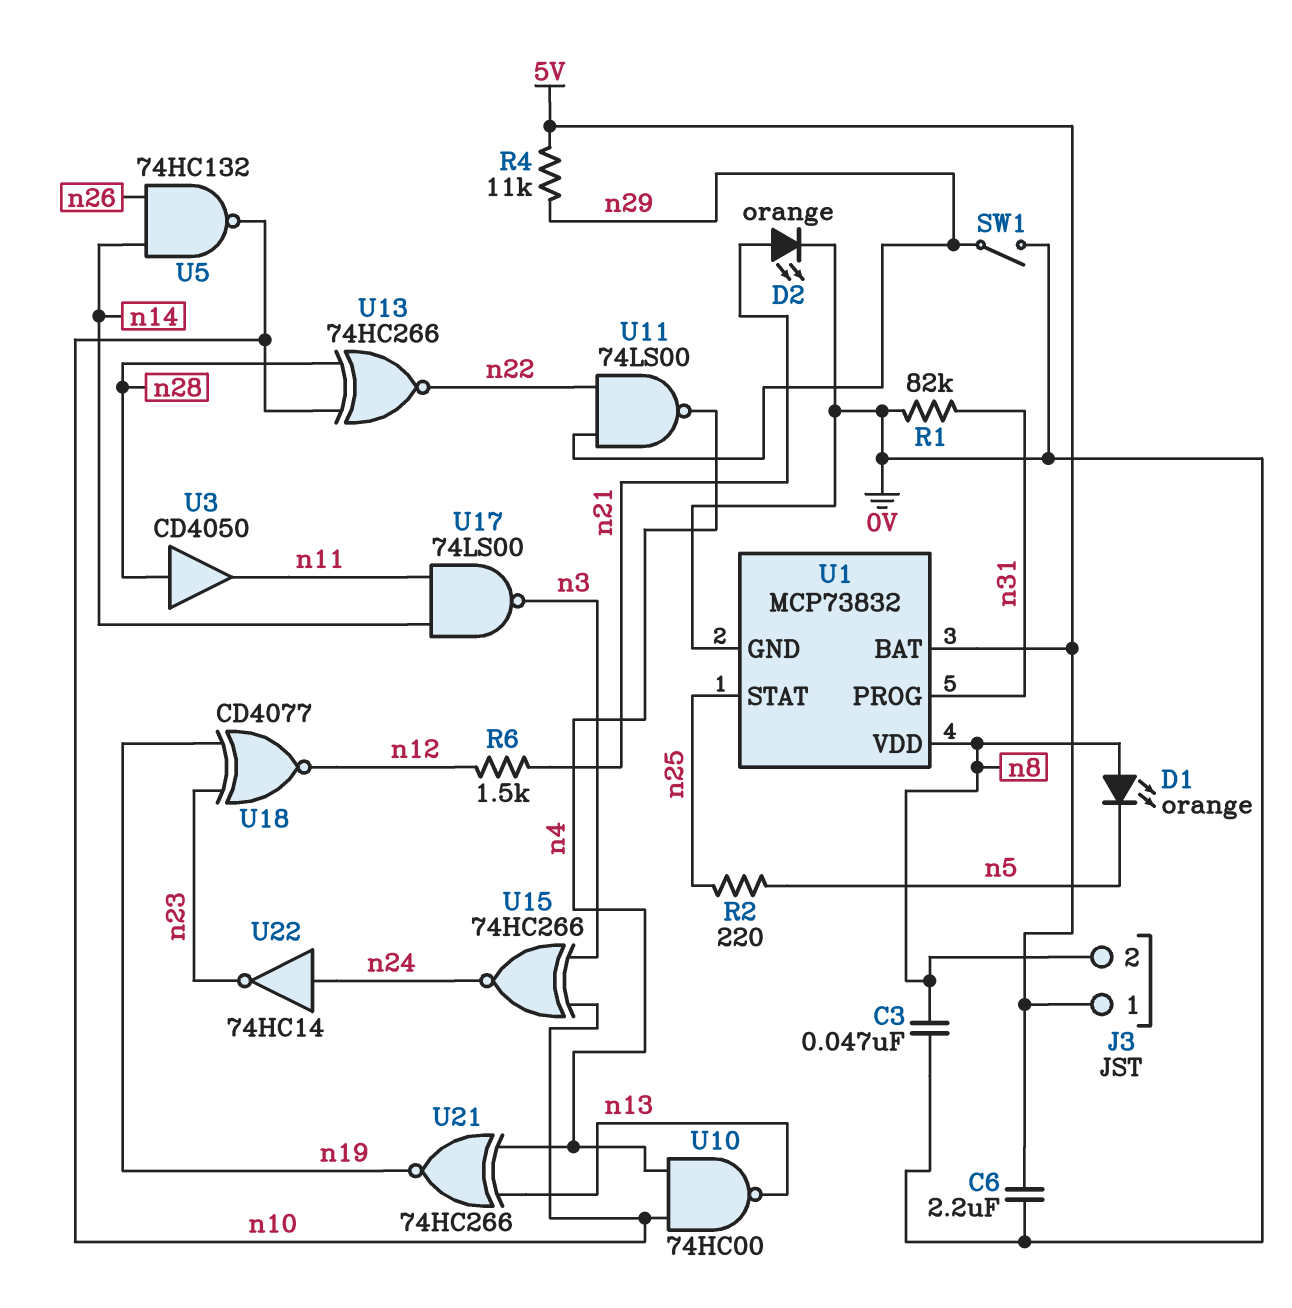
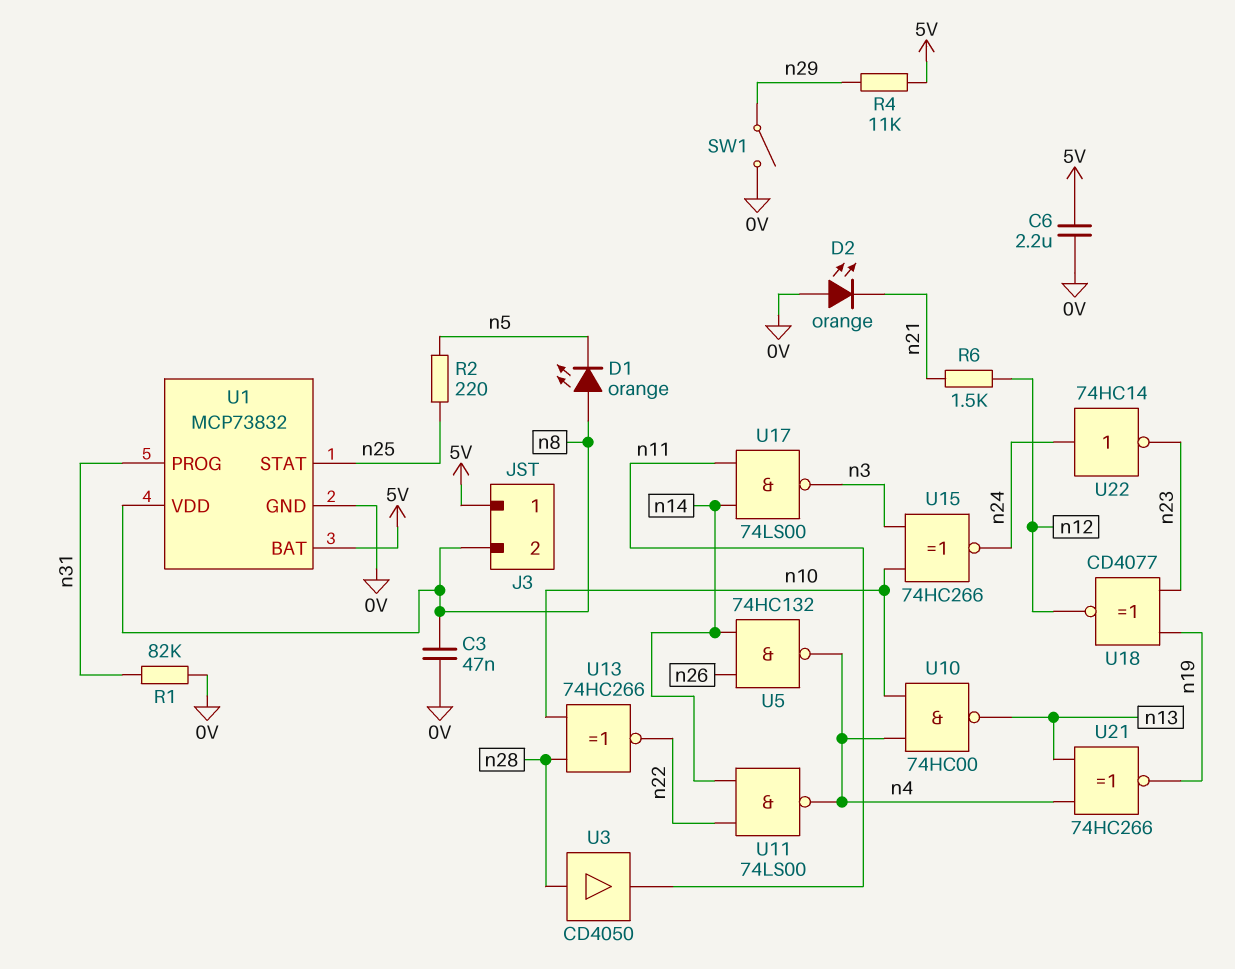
D2: LED orange (A n21, K 0V) -> LED orange (A 0V, K n21)
U5: NAND 74HC132 (in n14, in n26, out n10) -> NAND 74HC132 (in n14, in n26, out n4)
U11: NAND 74LS00 (in n22, in n29, out n4) -> NAND 74LS00 (in n14, in n22, out n4)

